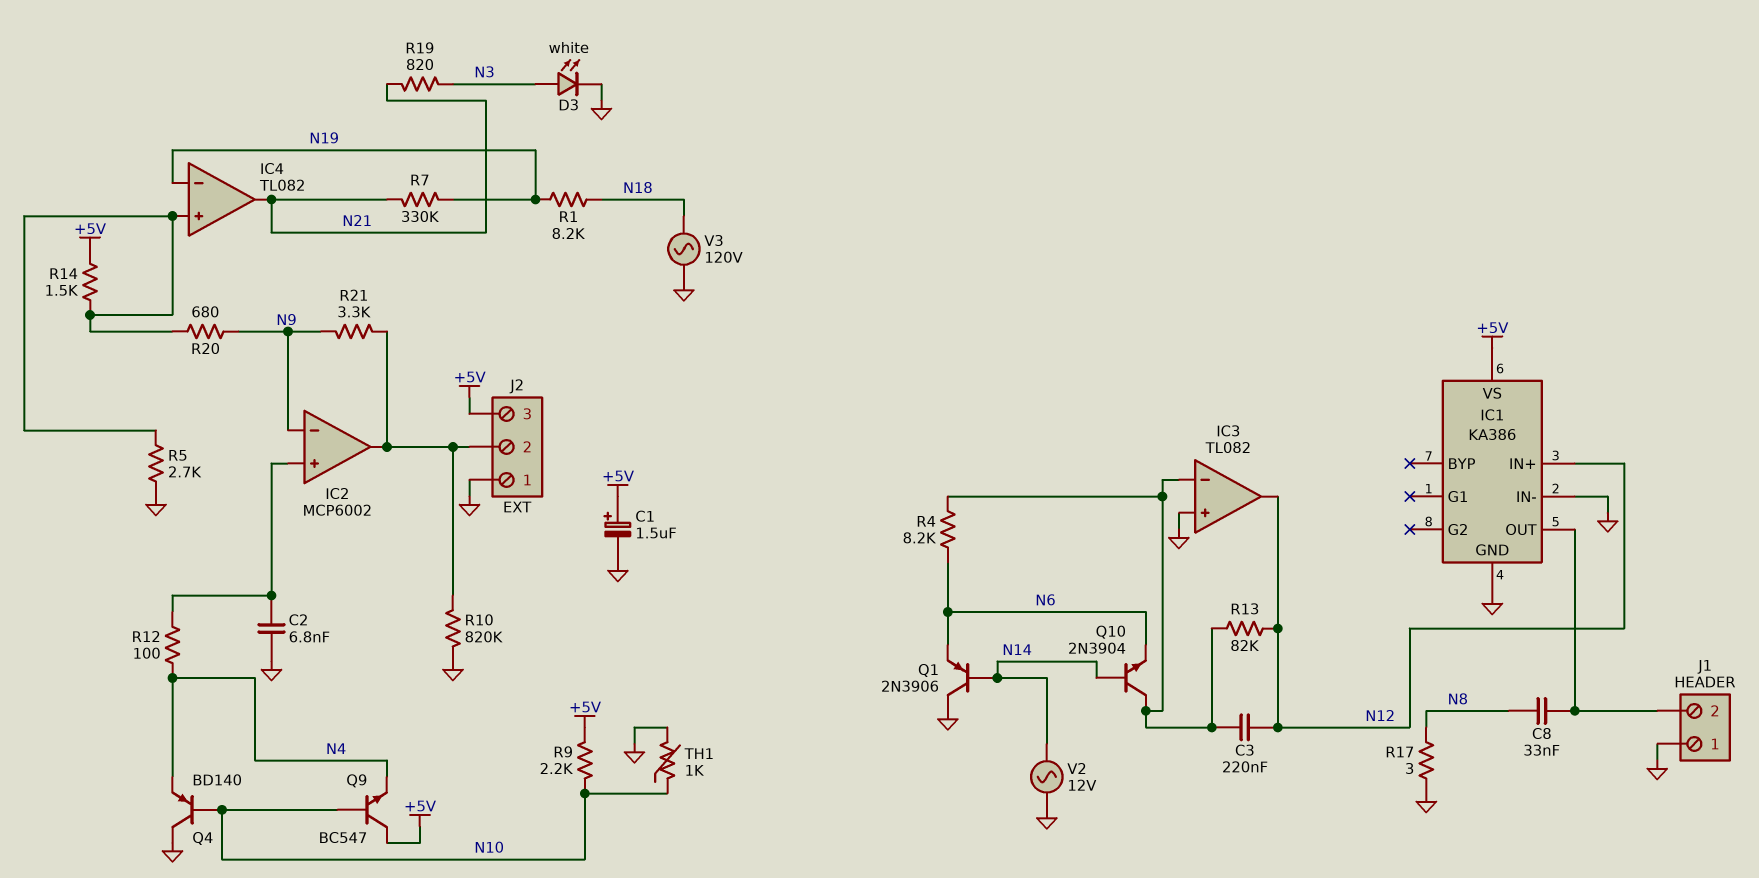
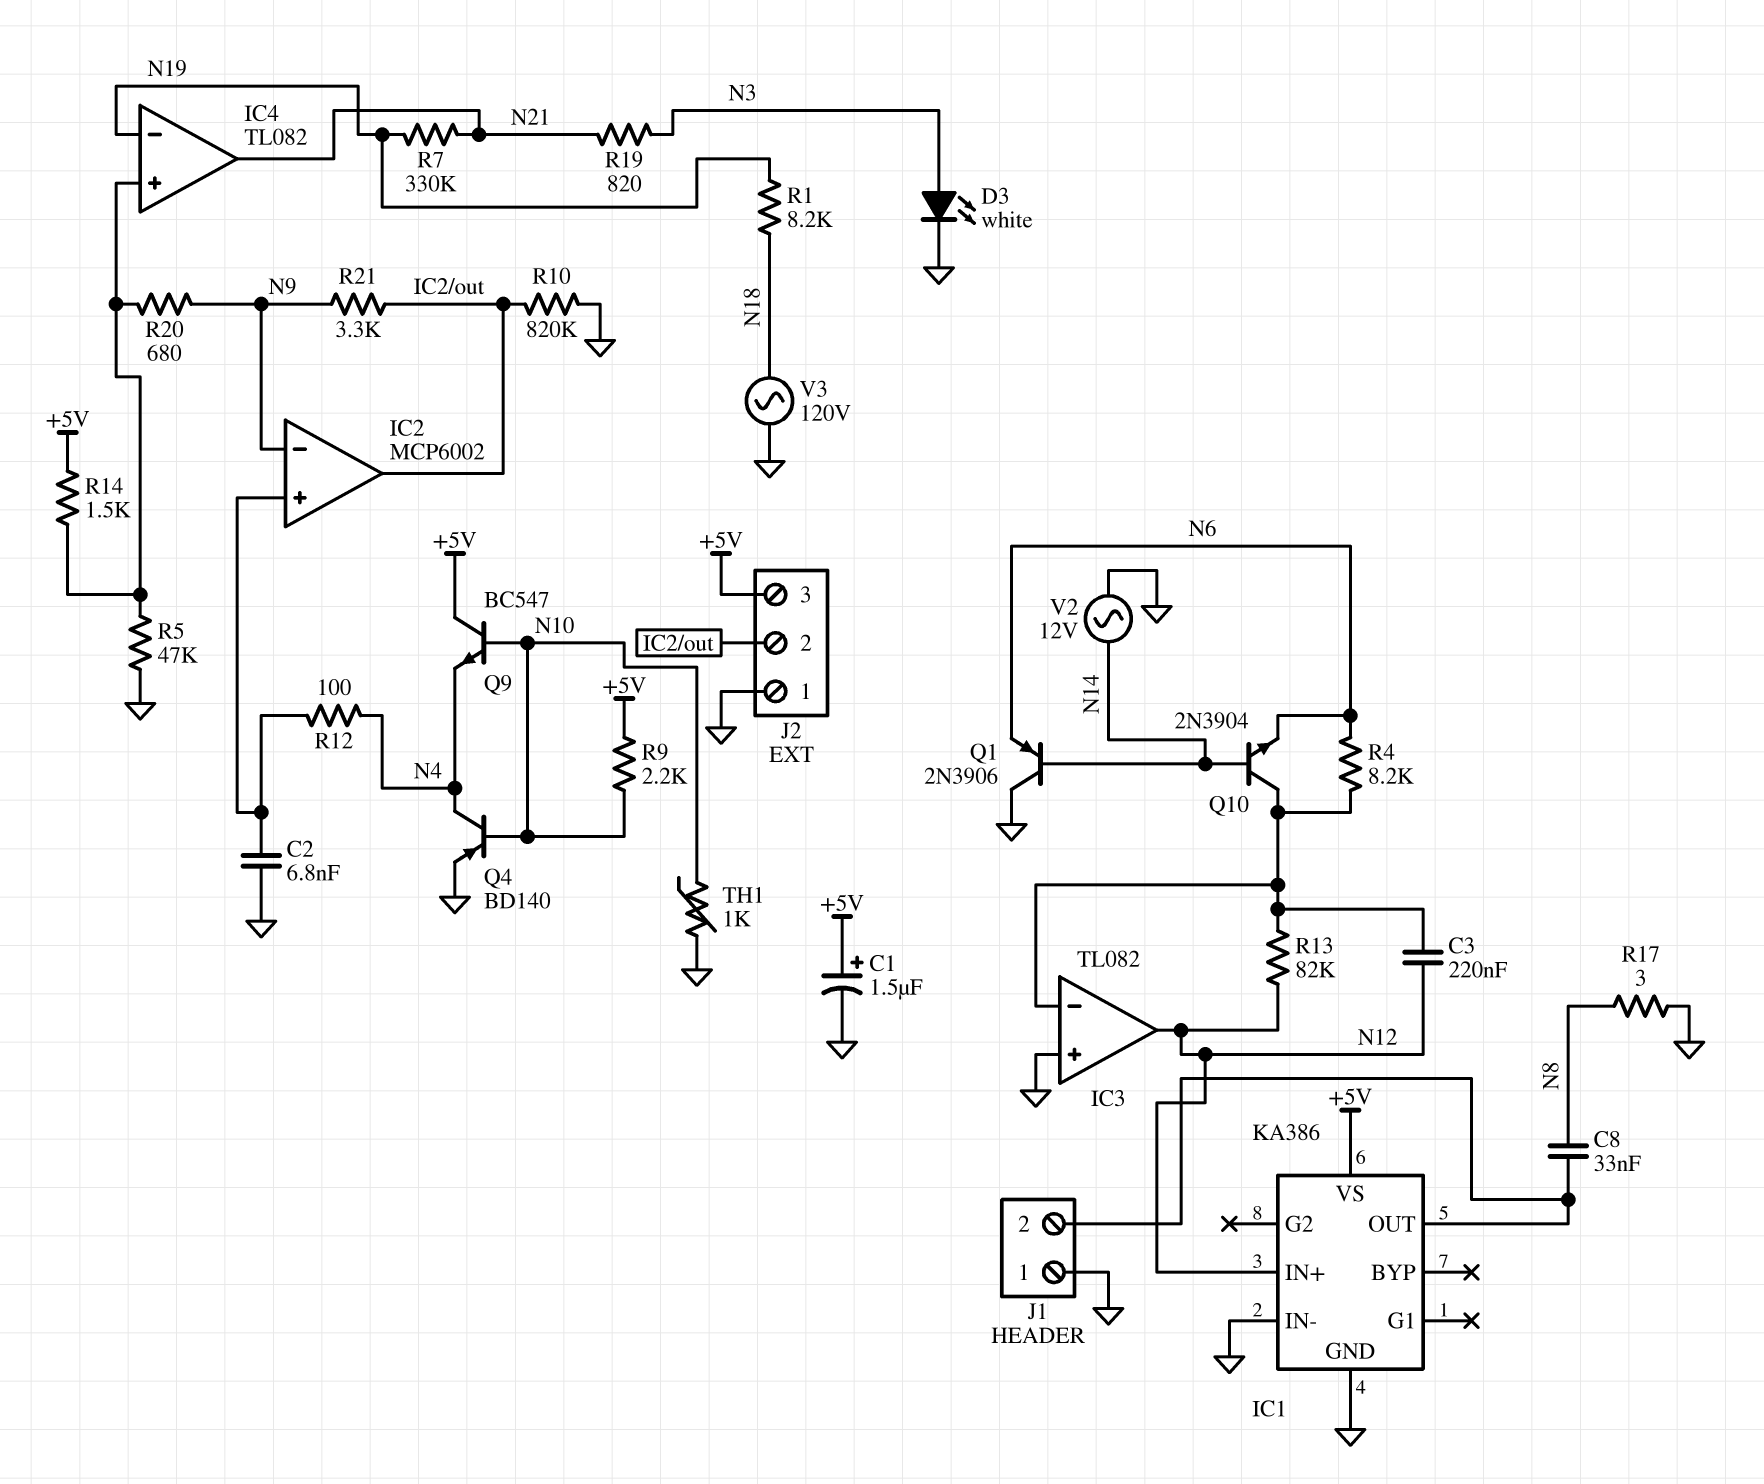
Q4: PNP BD140 (B N10, C GND, E N4) -> PNP BD140 (B N10, C N4, E GND)
R5: 2.7k (GND, IC4/in+) -> 47k (GND, IC4/in+)

